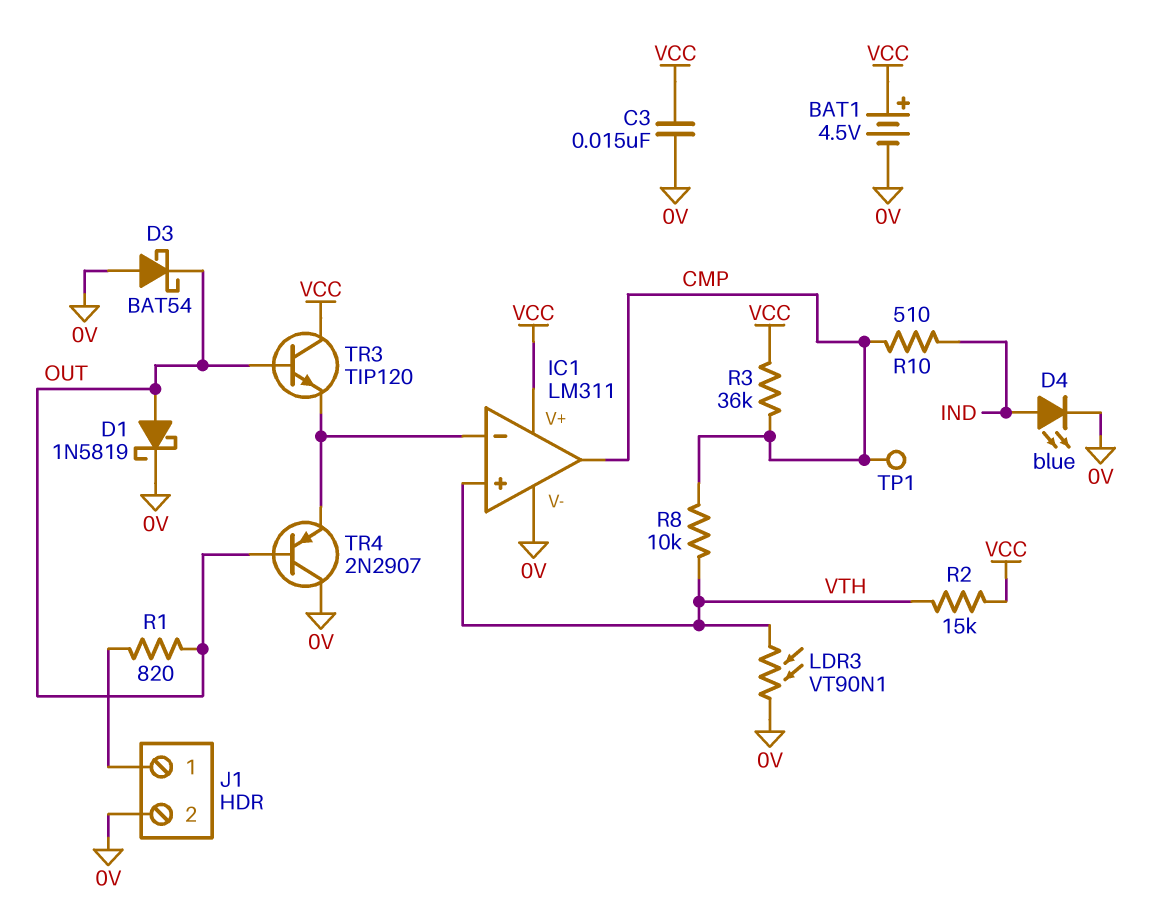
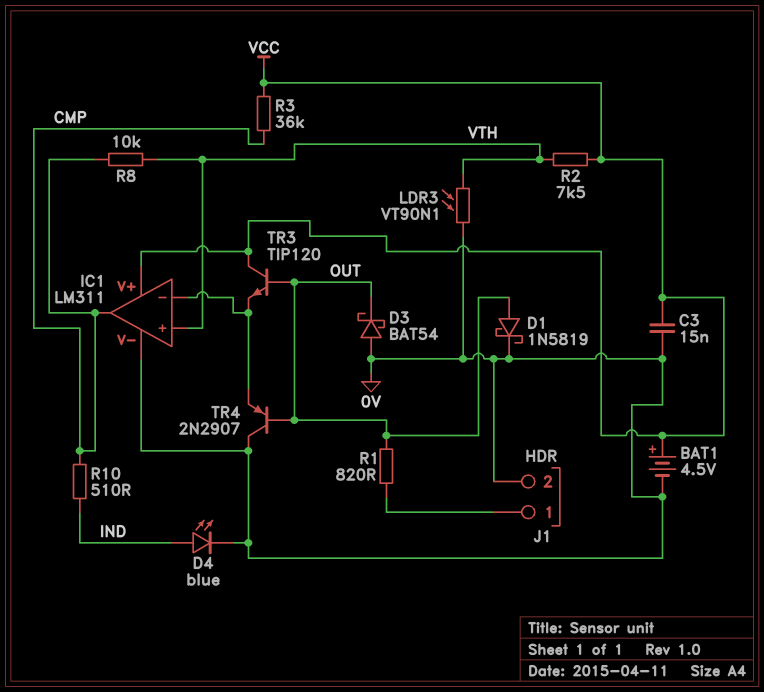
R2: 15k (VCC, VTH) -> 7.5k (VCC, VTH)
TP1: test point (CMP) -> none

